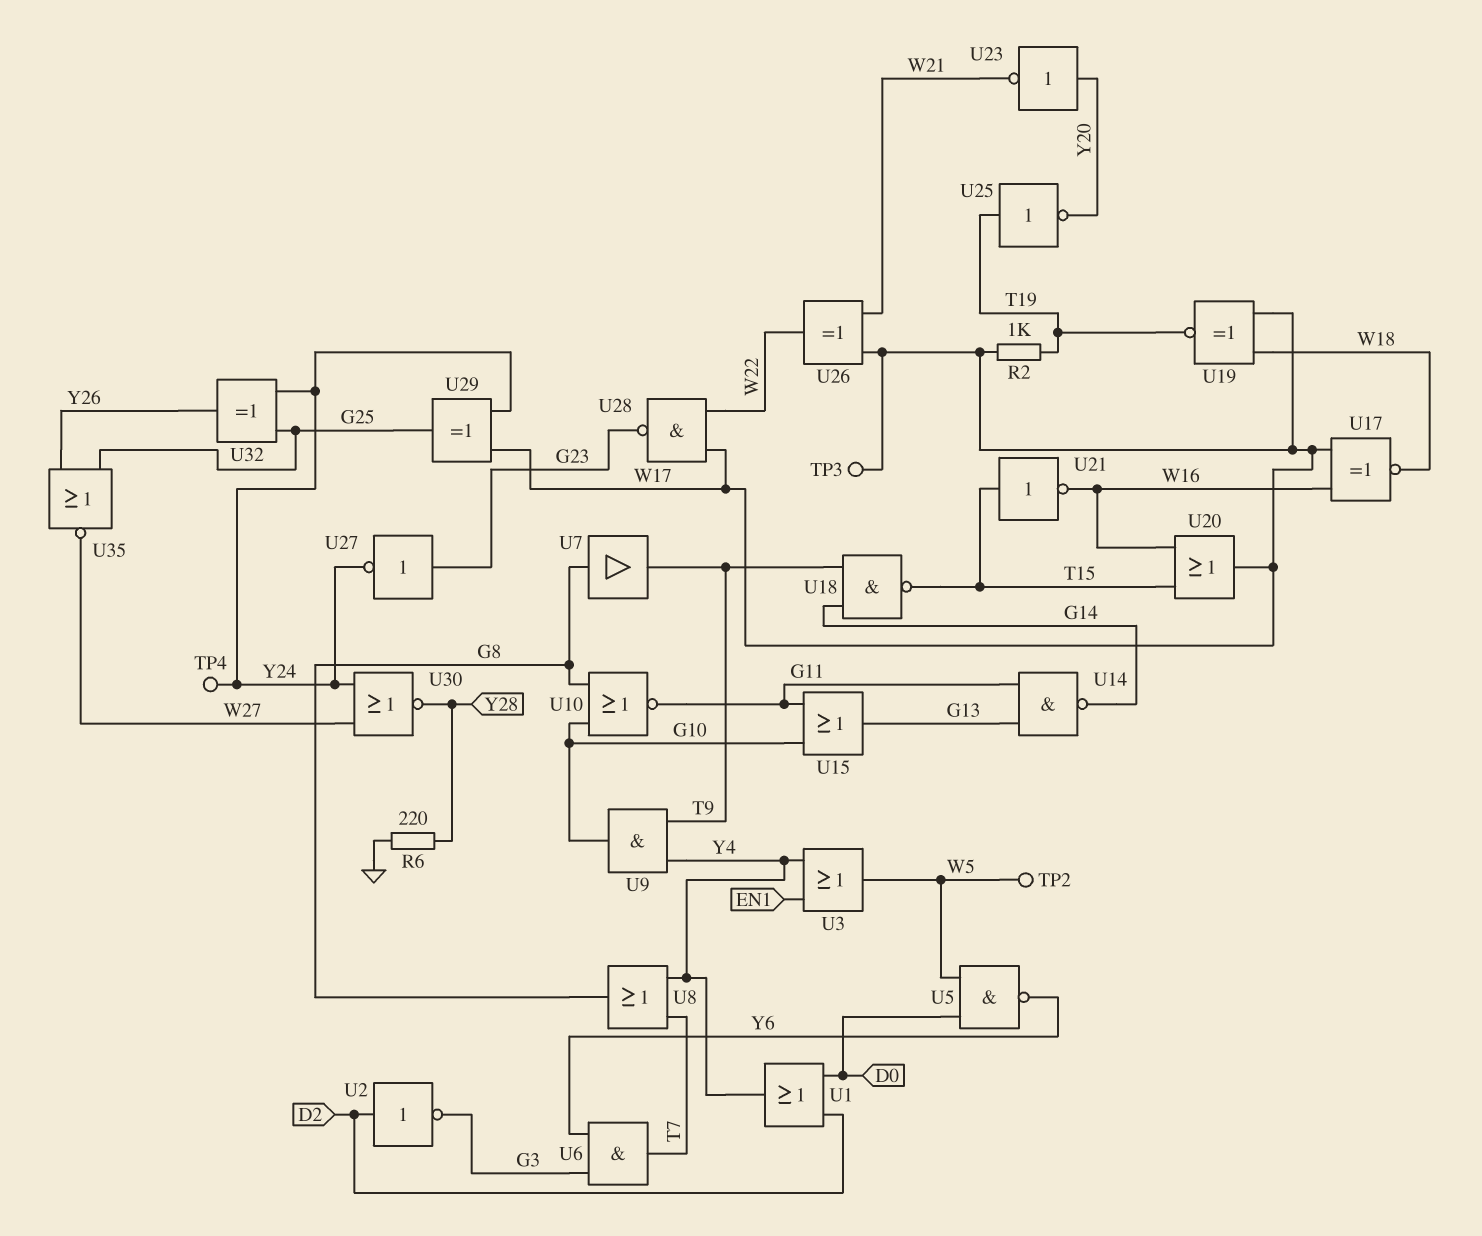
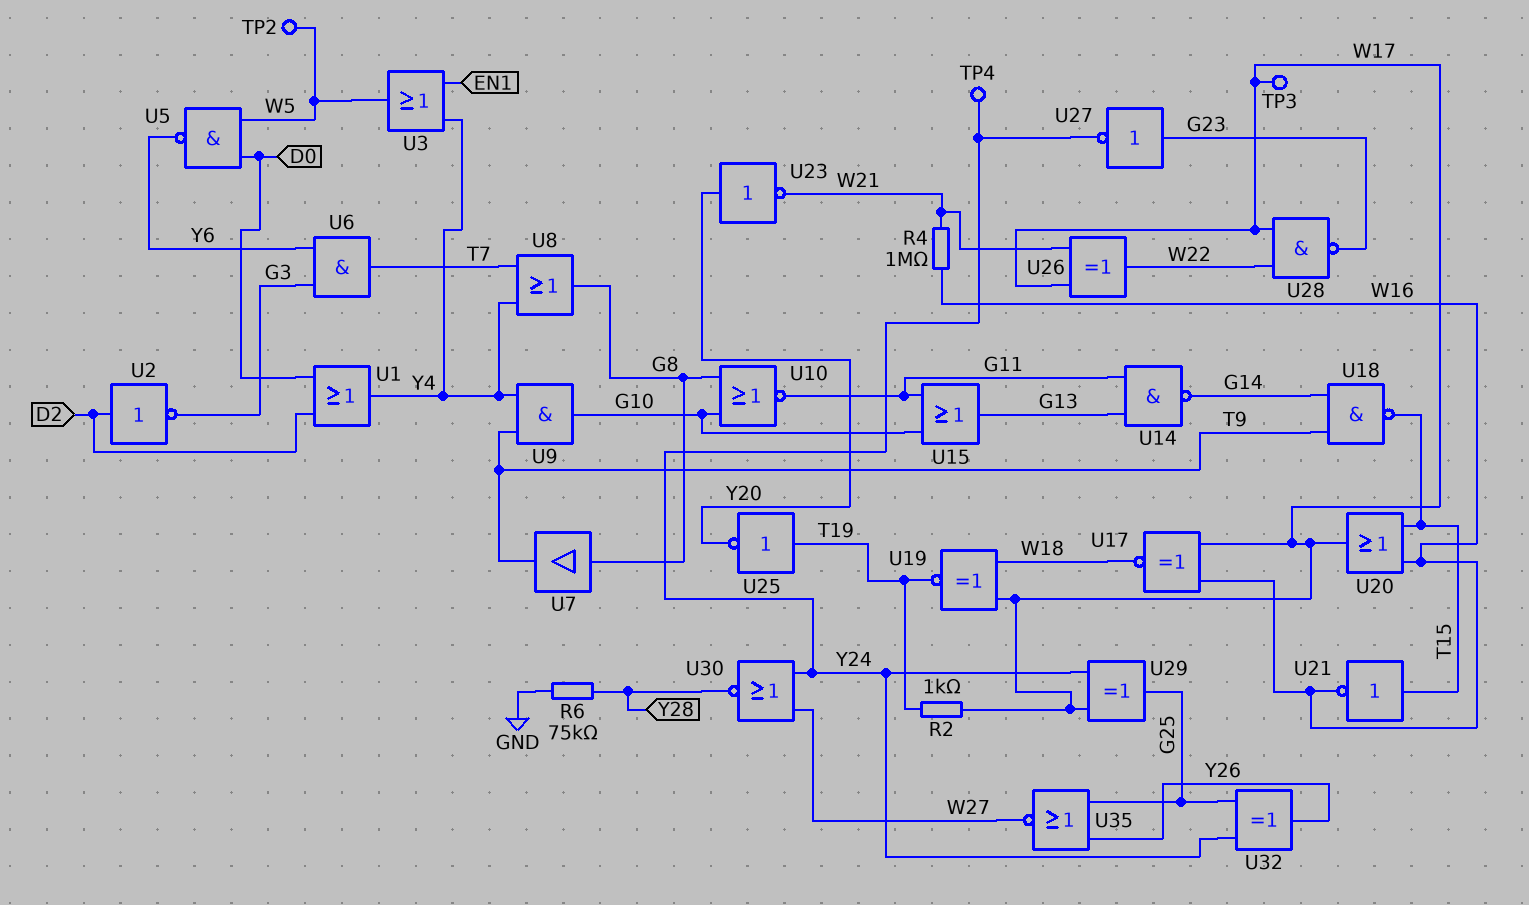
R4: none -> 1M (W16, W21)
R6: 220 (GND, Y28) -> 75k (GND, Y28)

